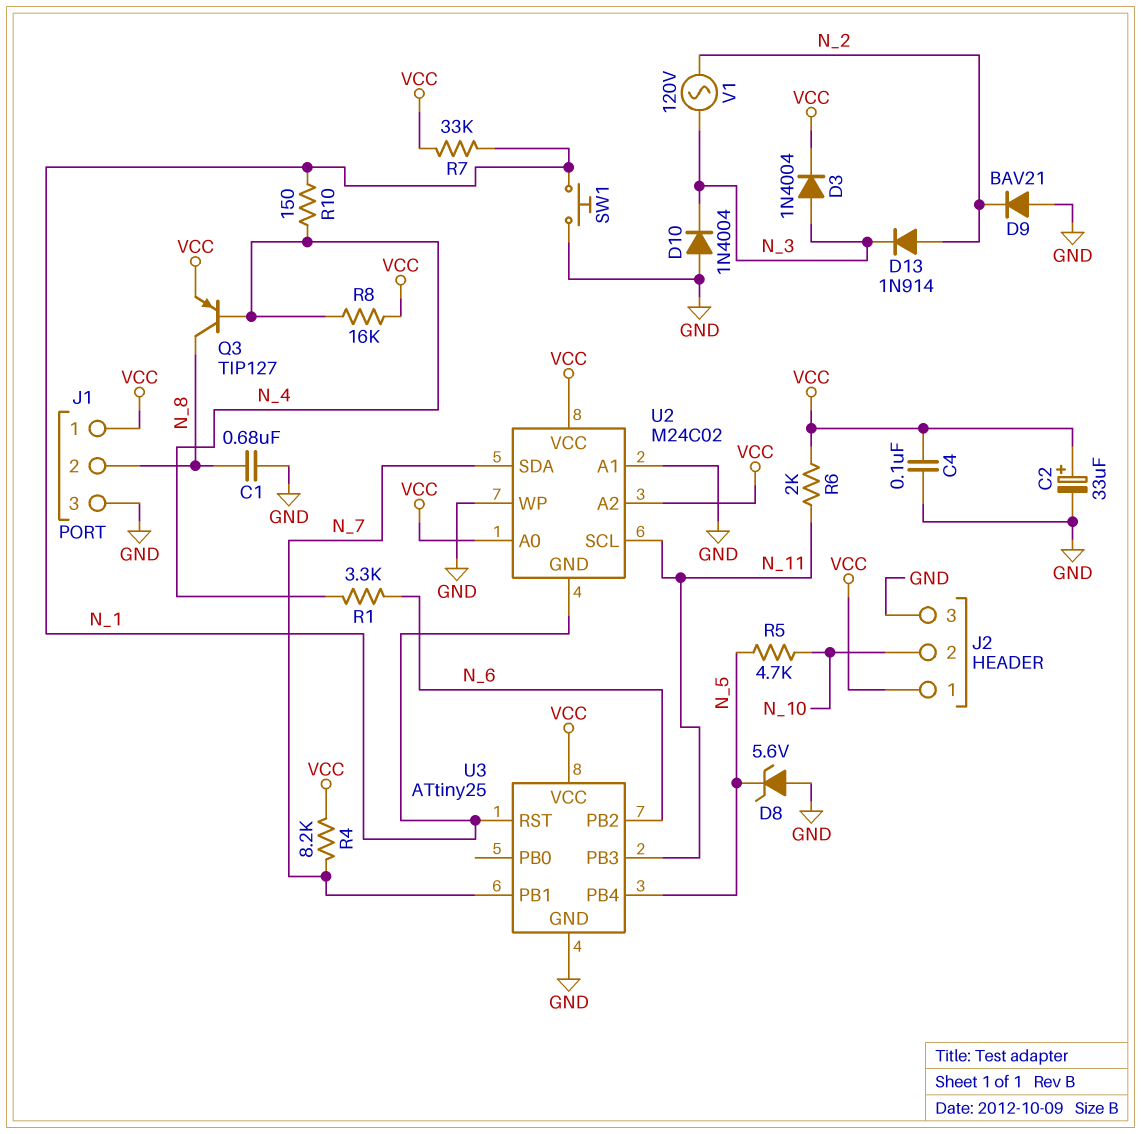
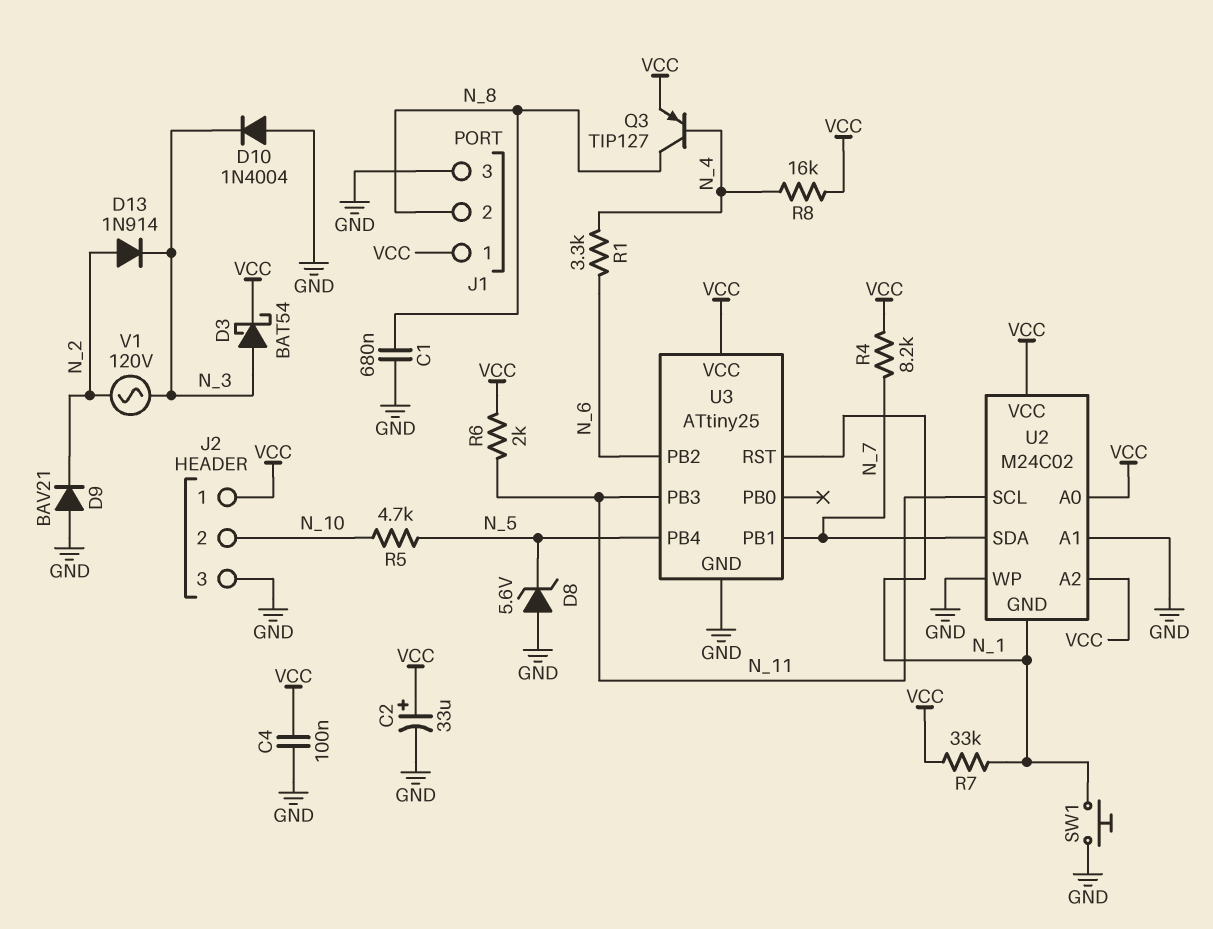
D3: diode 1N4004 (A N_3, K VCC) -> schottky BAT54 (A N_3, K VCC)
R10: 150 (N_1, N_4) -> none

